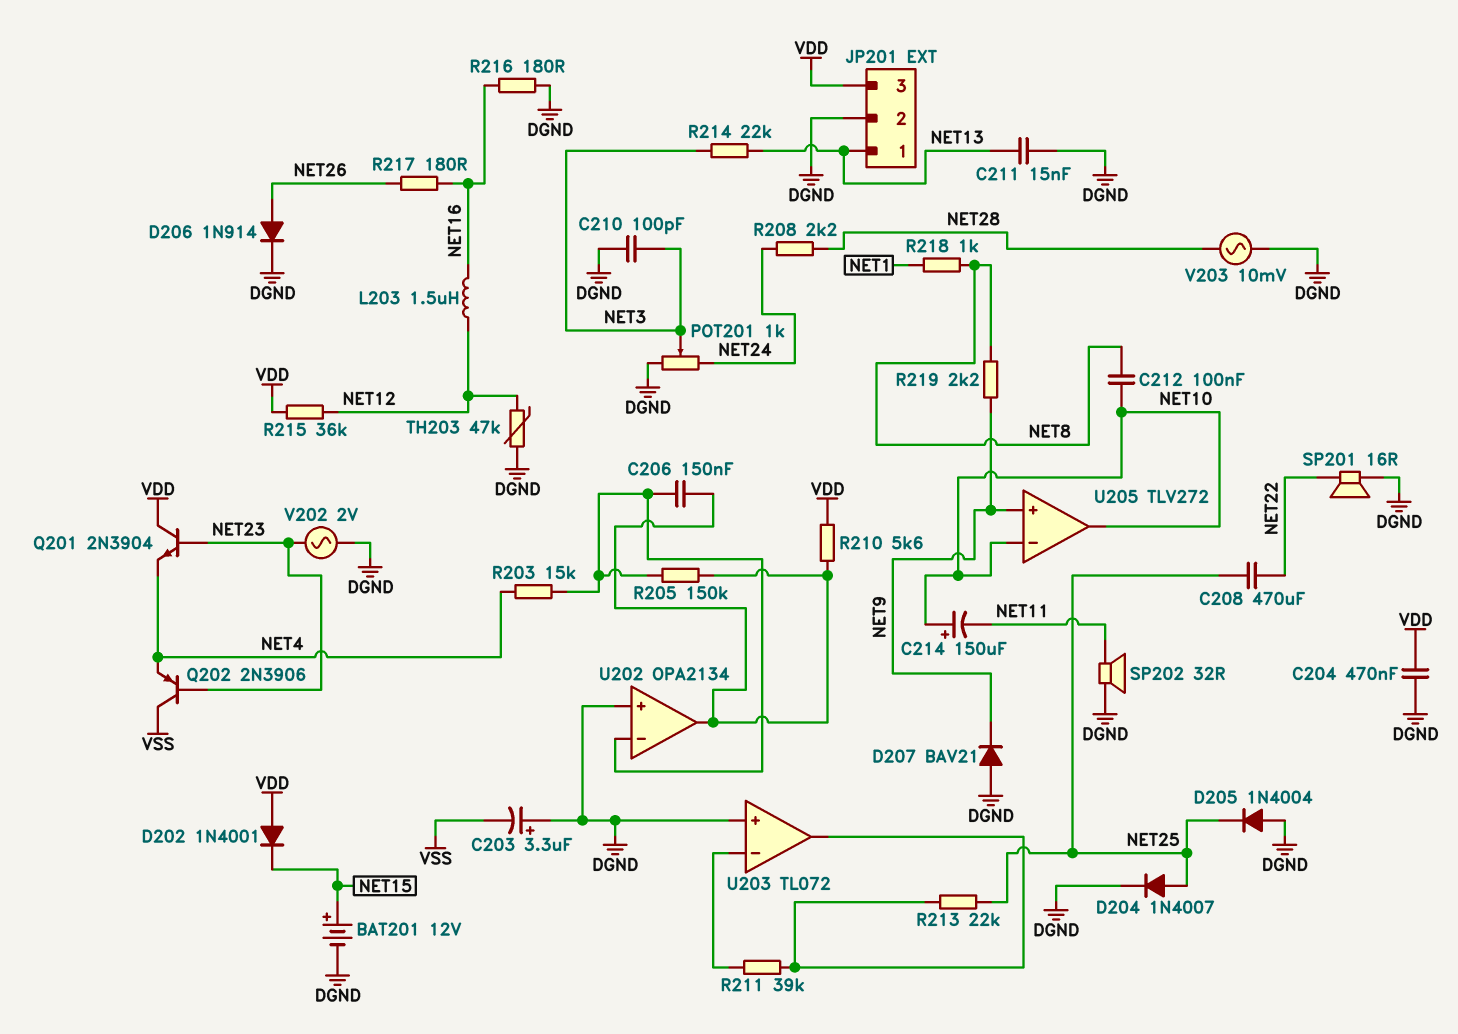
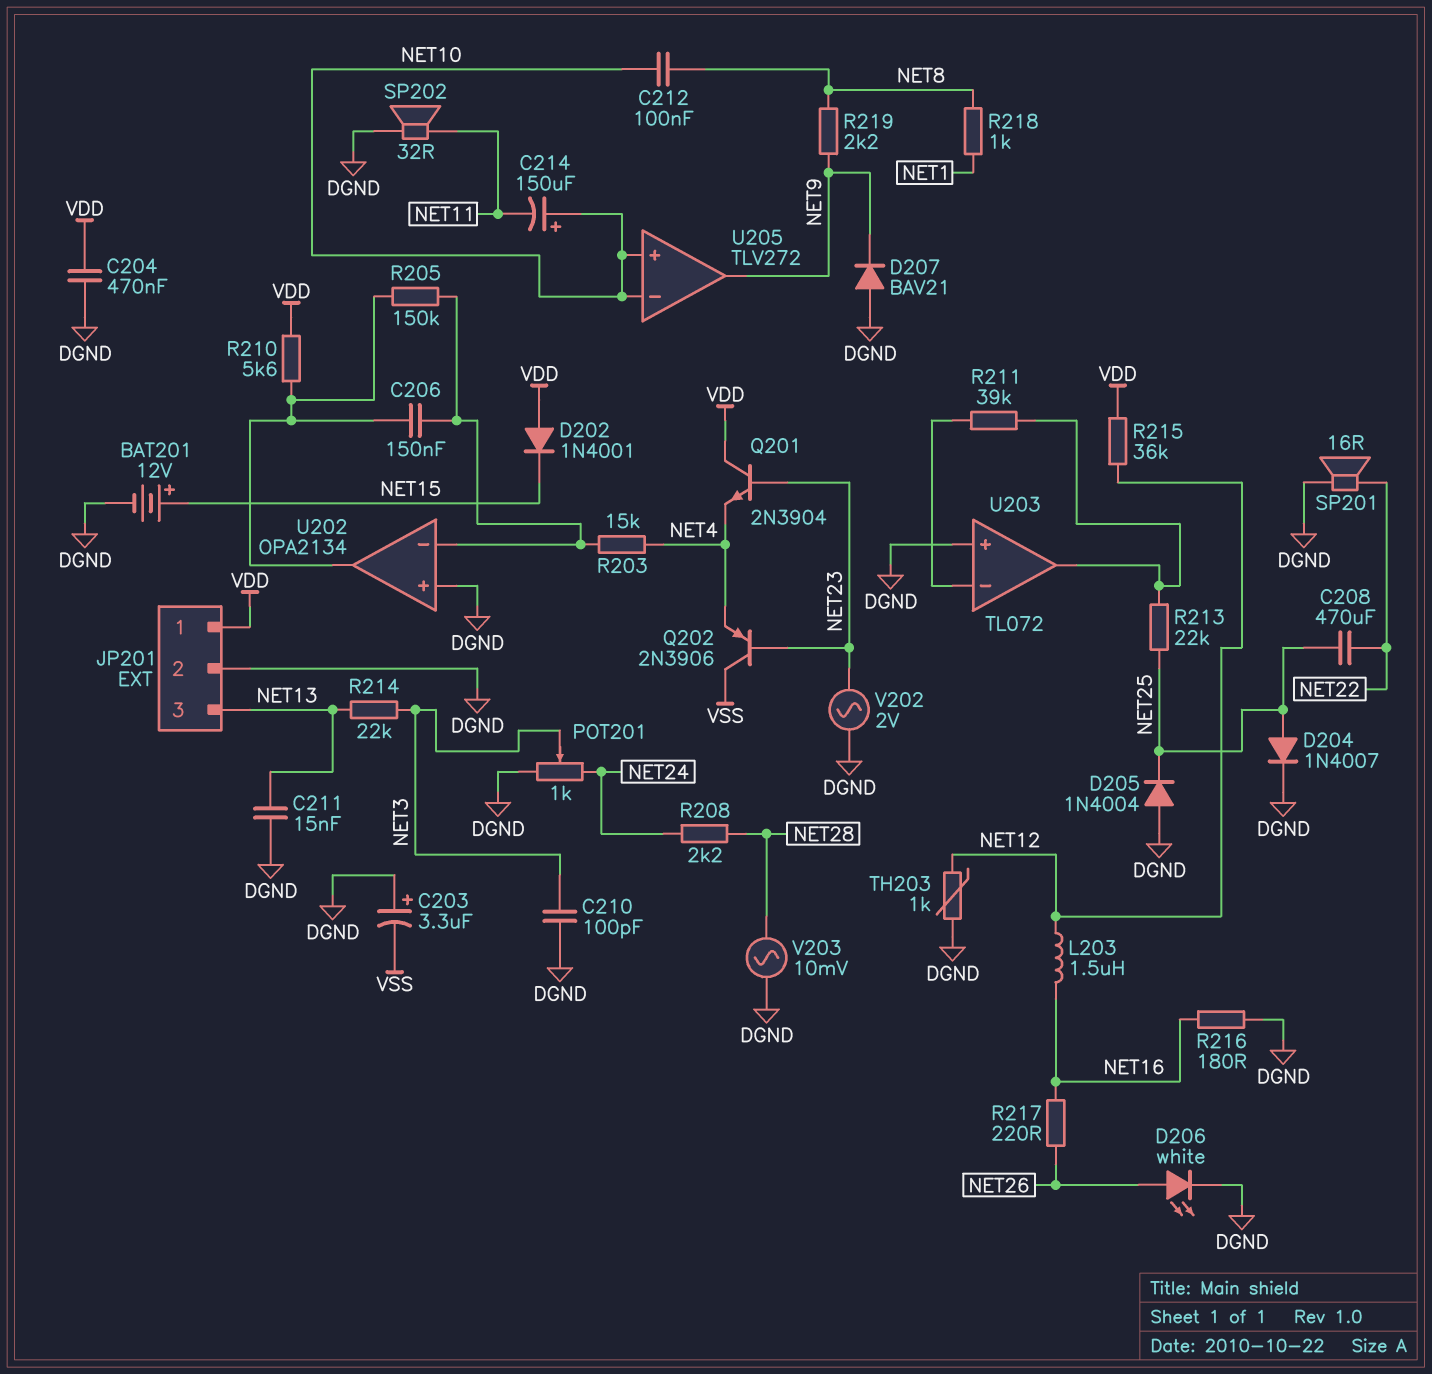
D206: diode 1N914 (A NET26, K DGND) -> LED white (A NET26, K DGND)
JP201 pin 1: NET13 -> VDD
JP201 pin 3: VDD -> NET13
R217: 180 (NET16, NET26) -> 220 (NET16, NET26)
TH203: 47k (DGND, NET12) -> 1k (DGND, NET12)
U205 pin in+: NET9 -> NET10
U205 pin out: NET10 -> NET9

